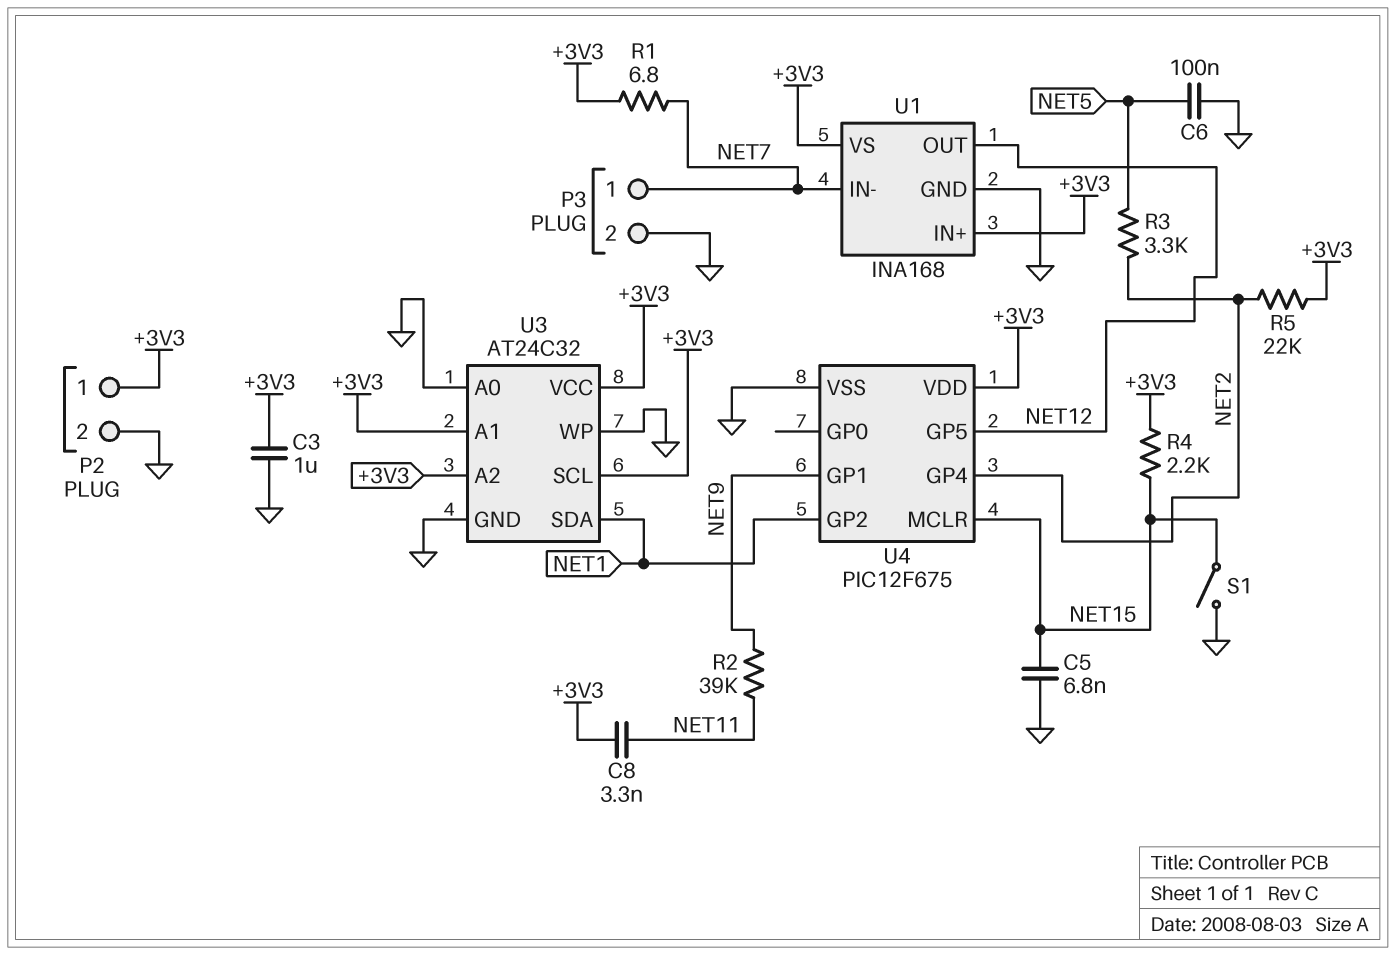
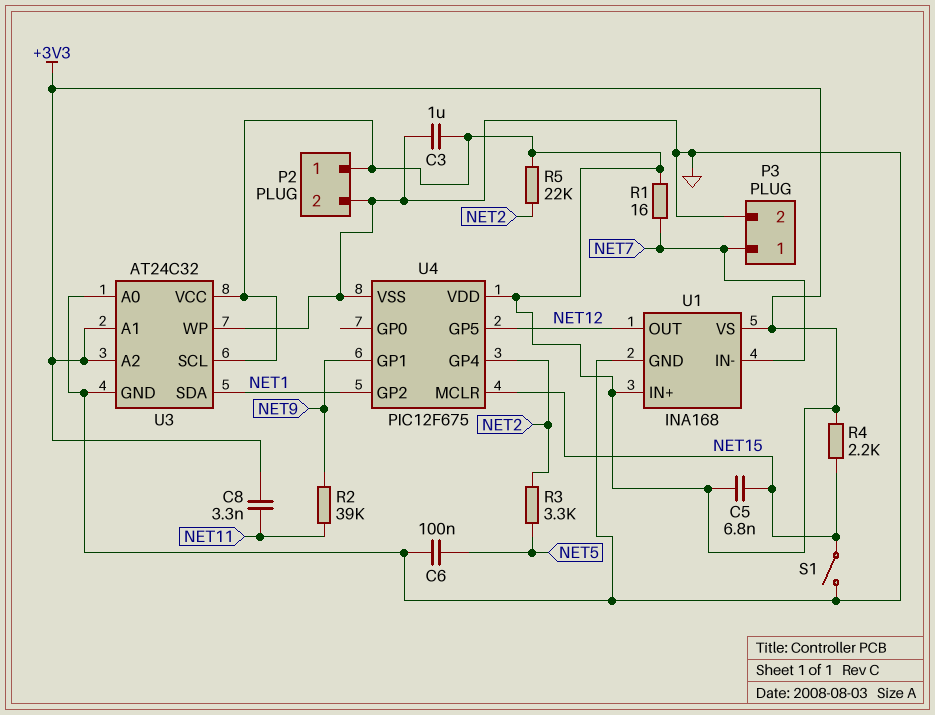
C5: 6.8nF (GND, NET15) -> 6.8nF (+3V3, NET15)
R1: 6.8 (+3V3, NET7) -> 16 (+3V3, NET7)

